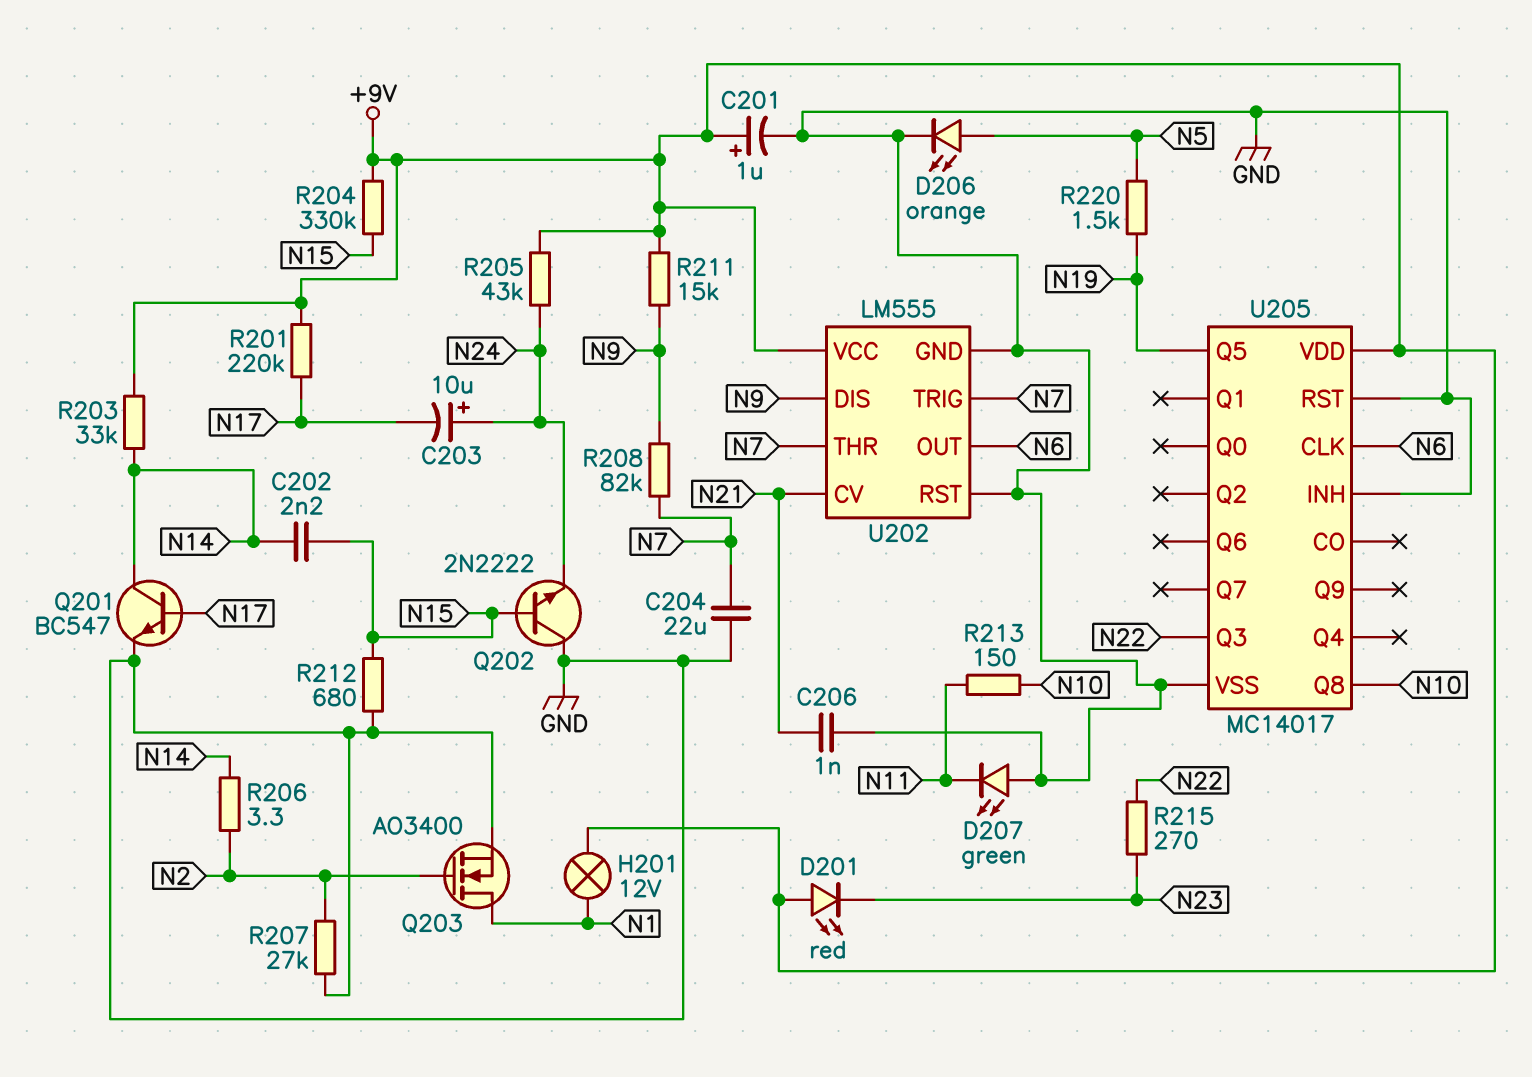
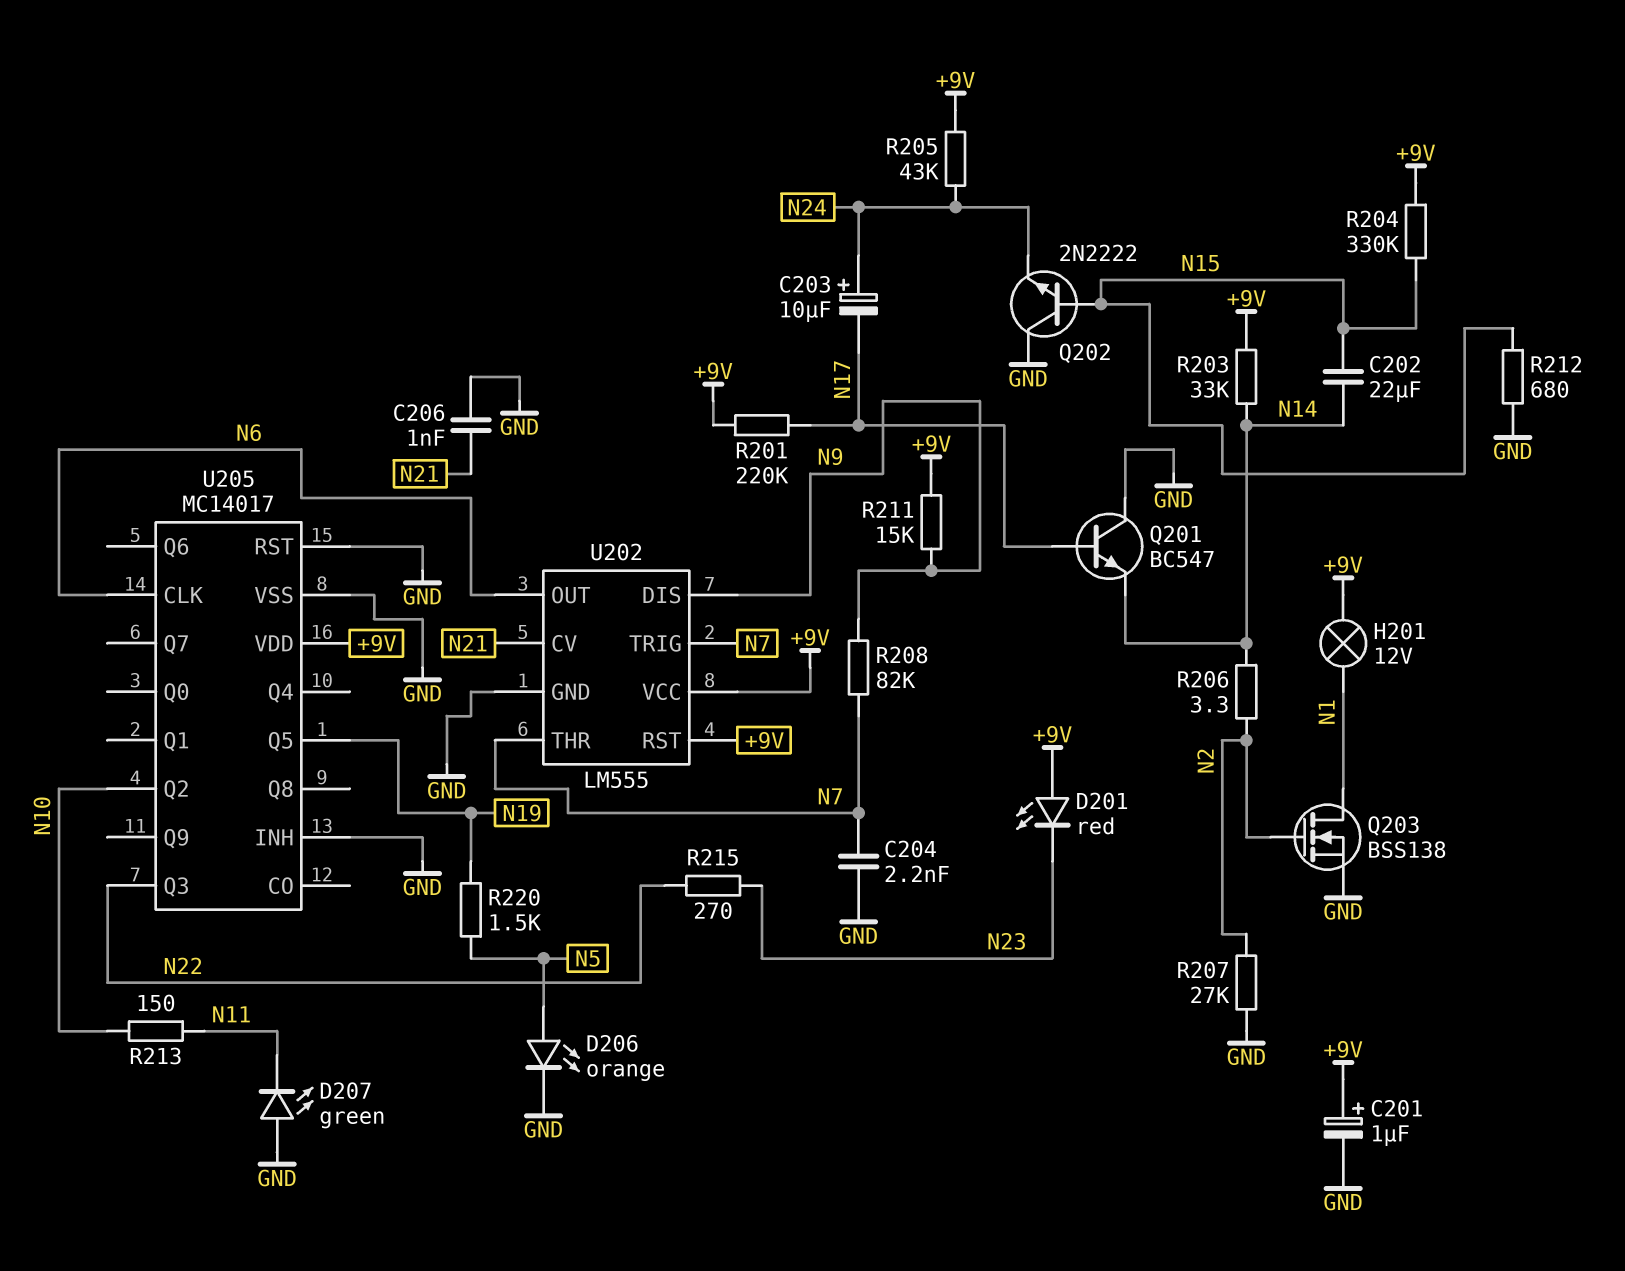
C202: 2.2nF (N14, N15) -> 22uF (N14, N15)
C204: 22uF (GND, N7) -> 2.2nF (GND, N7)
Q201: NPN BC547 (B N17, C N14, E GND) -> NPN BC547 (B N17, C GND, E N14)
Q203: NMOS AO3400 (G N2, D N1, S GND) -> NMOS BSS138 (G N2, D N1, S GND)
U202 pin RST: GND -> +9V
U205 pin Q2: none -> N10
U205 pin Q8: N10 -> none

